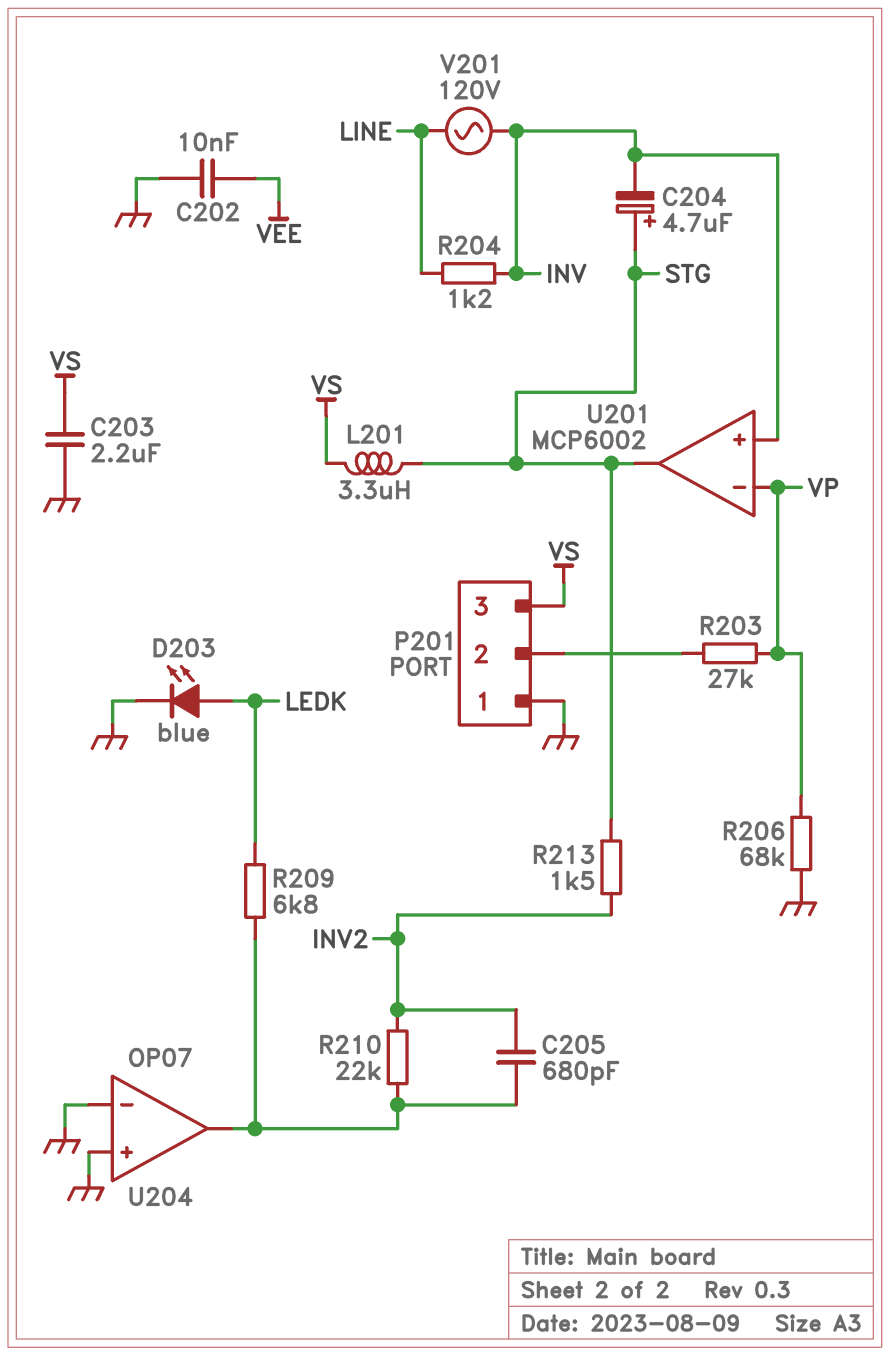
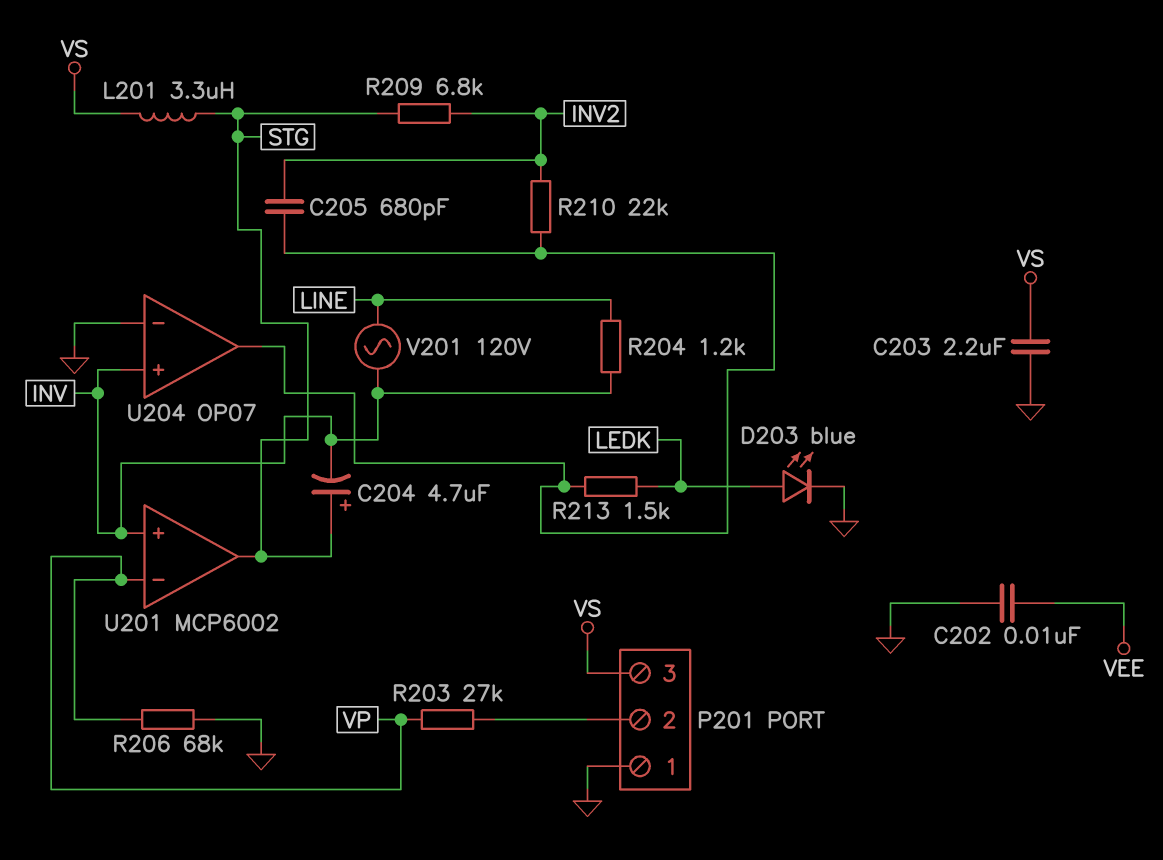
R209: 6.8k (LEDK, U204/out) -> 6.8k (INV2, STG)
R213: 1.5k (INV2, STG) -> 1.5k (LEDK, U204/out)
U204 pin in+: GND -> INV

